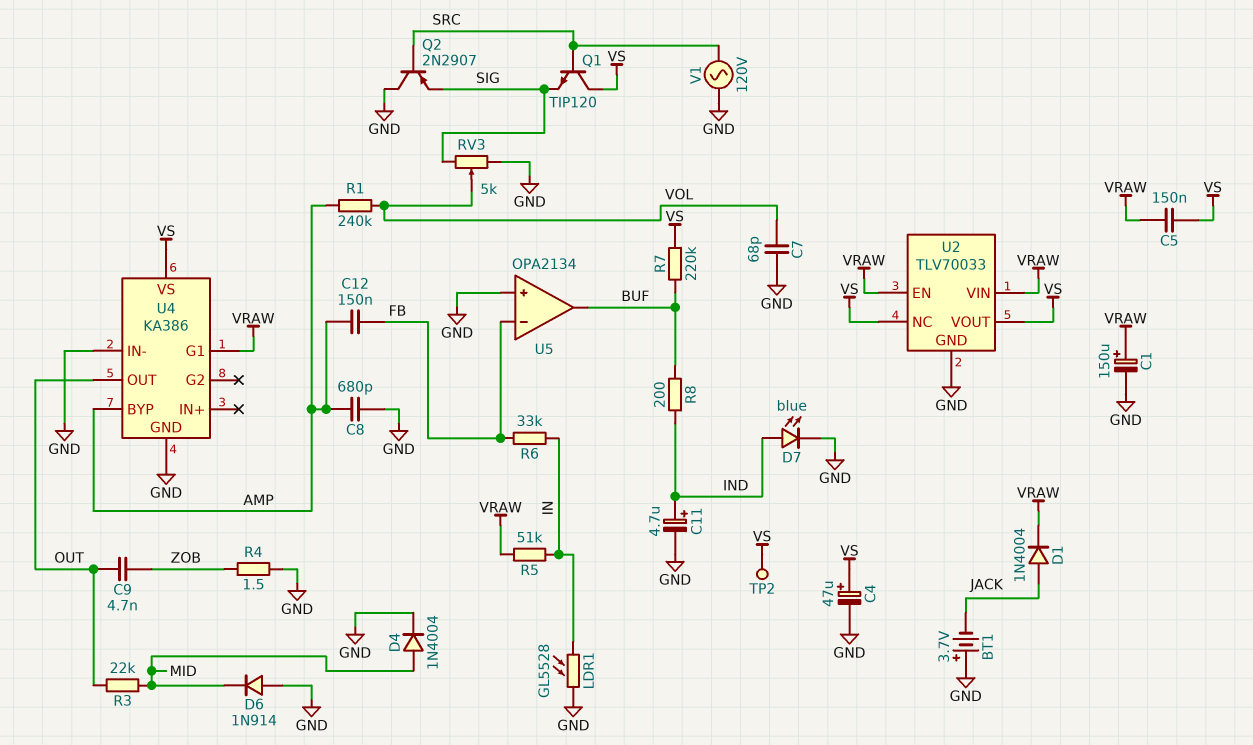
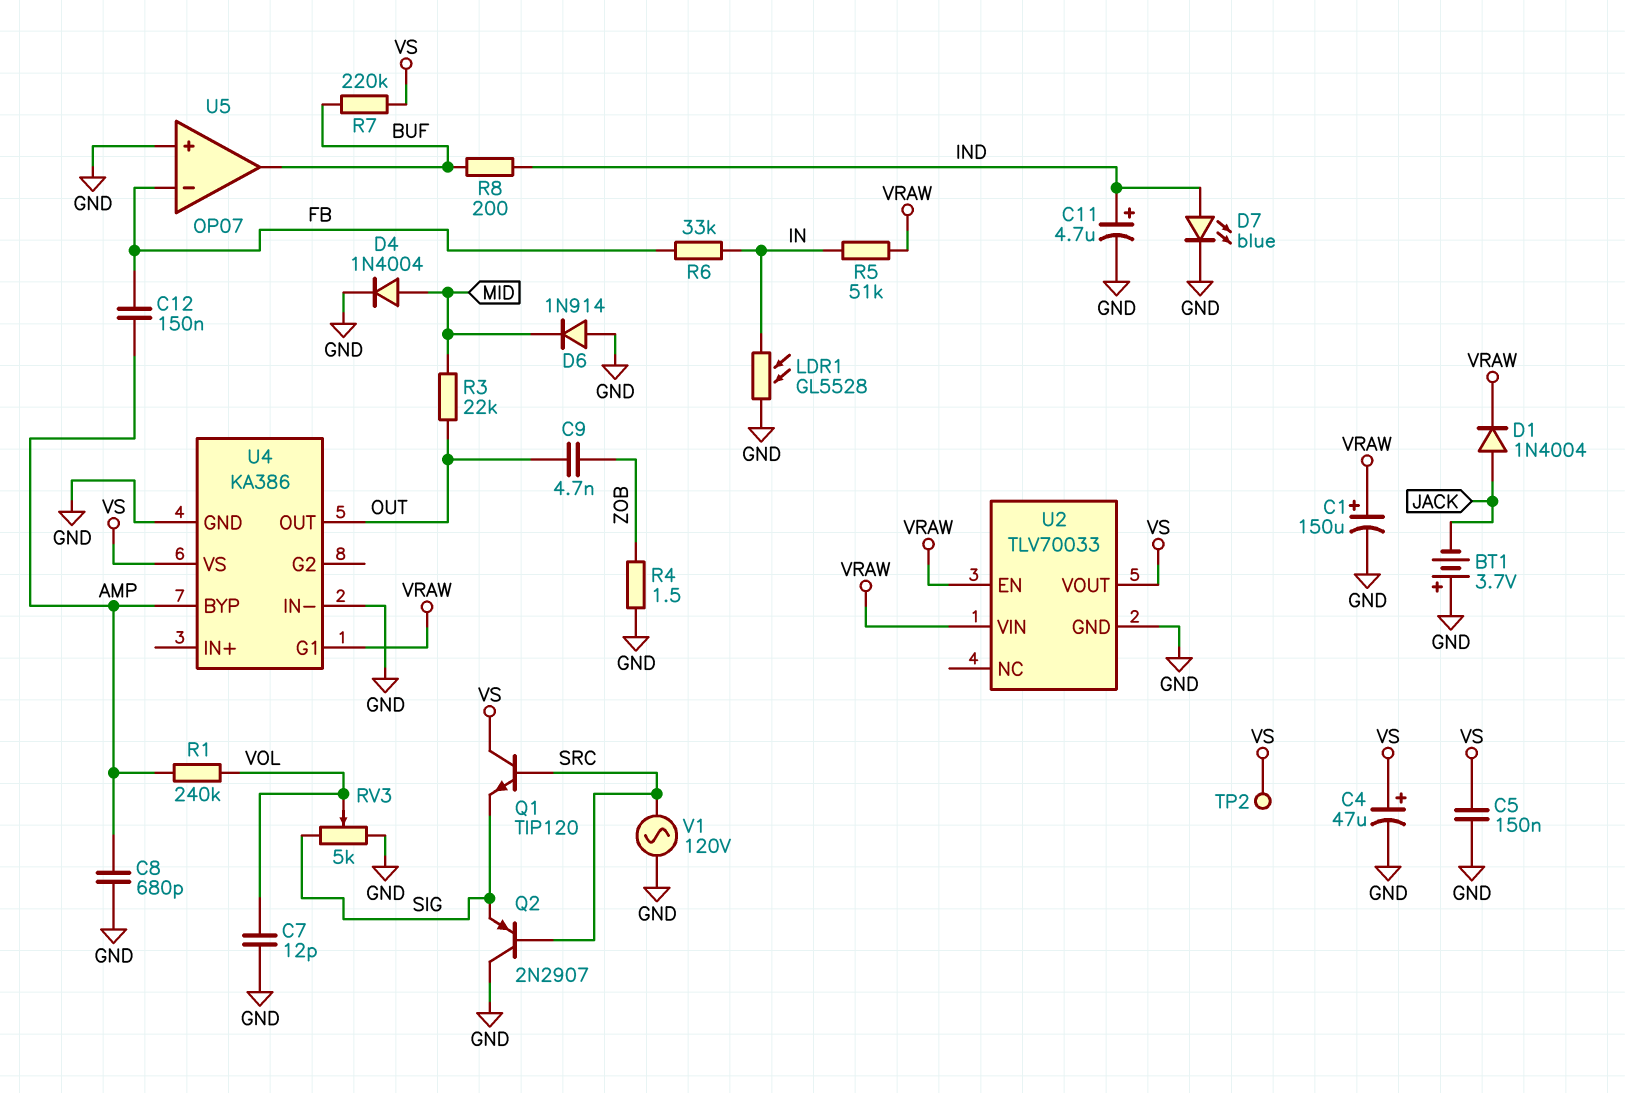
C5: 150nF (VRAW, VS) -> 150nF (GND, VS)
C7: 68pF (GND, VOL) -> 12pF (GND, VOL)
U2 pin NC: VS -> none
U5: OPA2134 -> OP07

